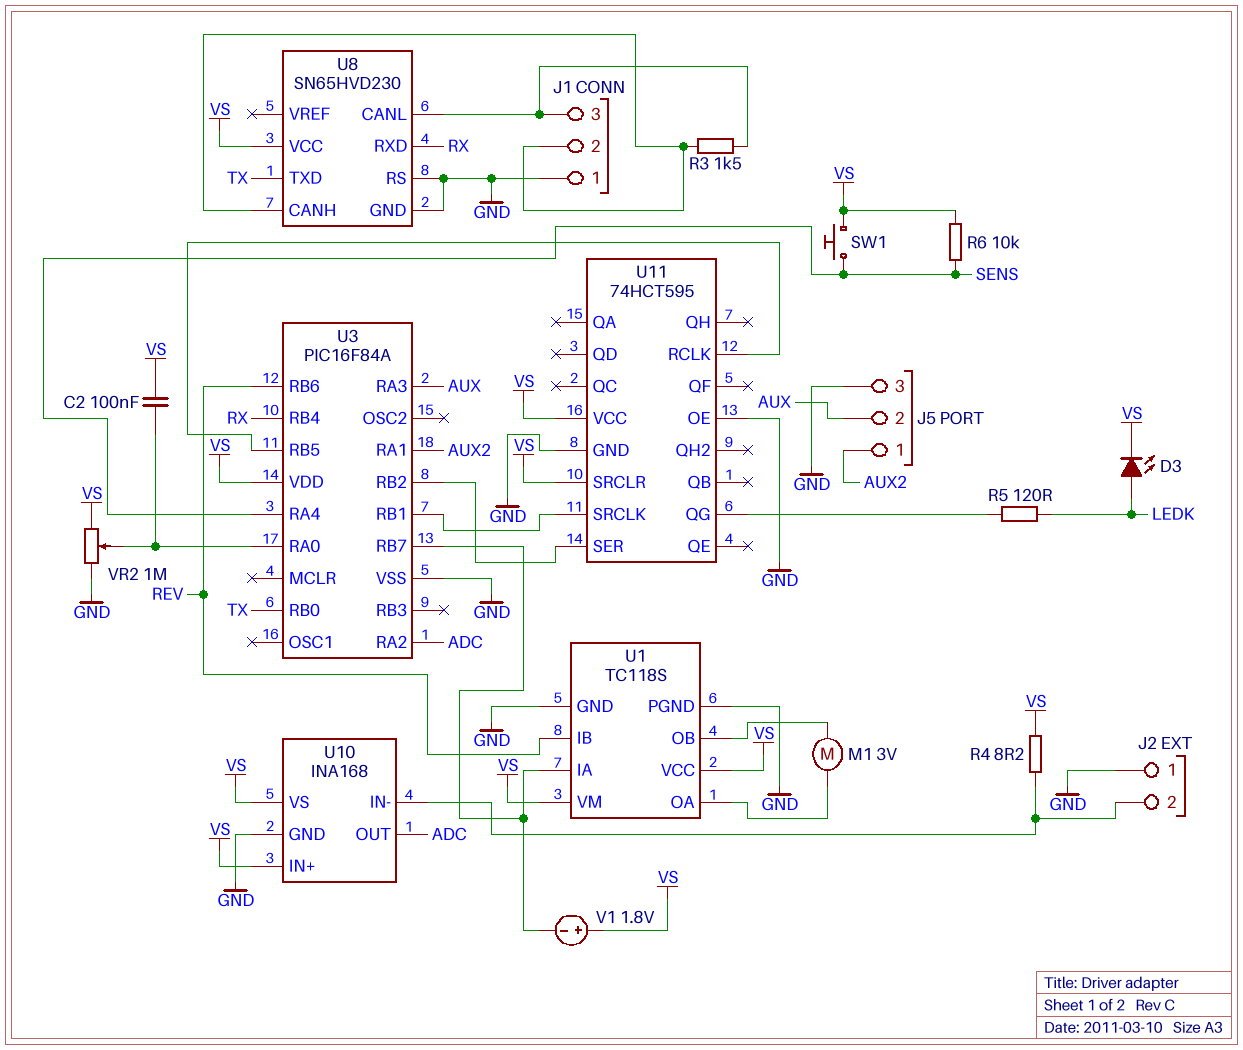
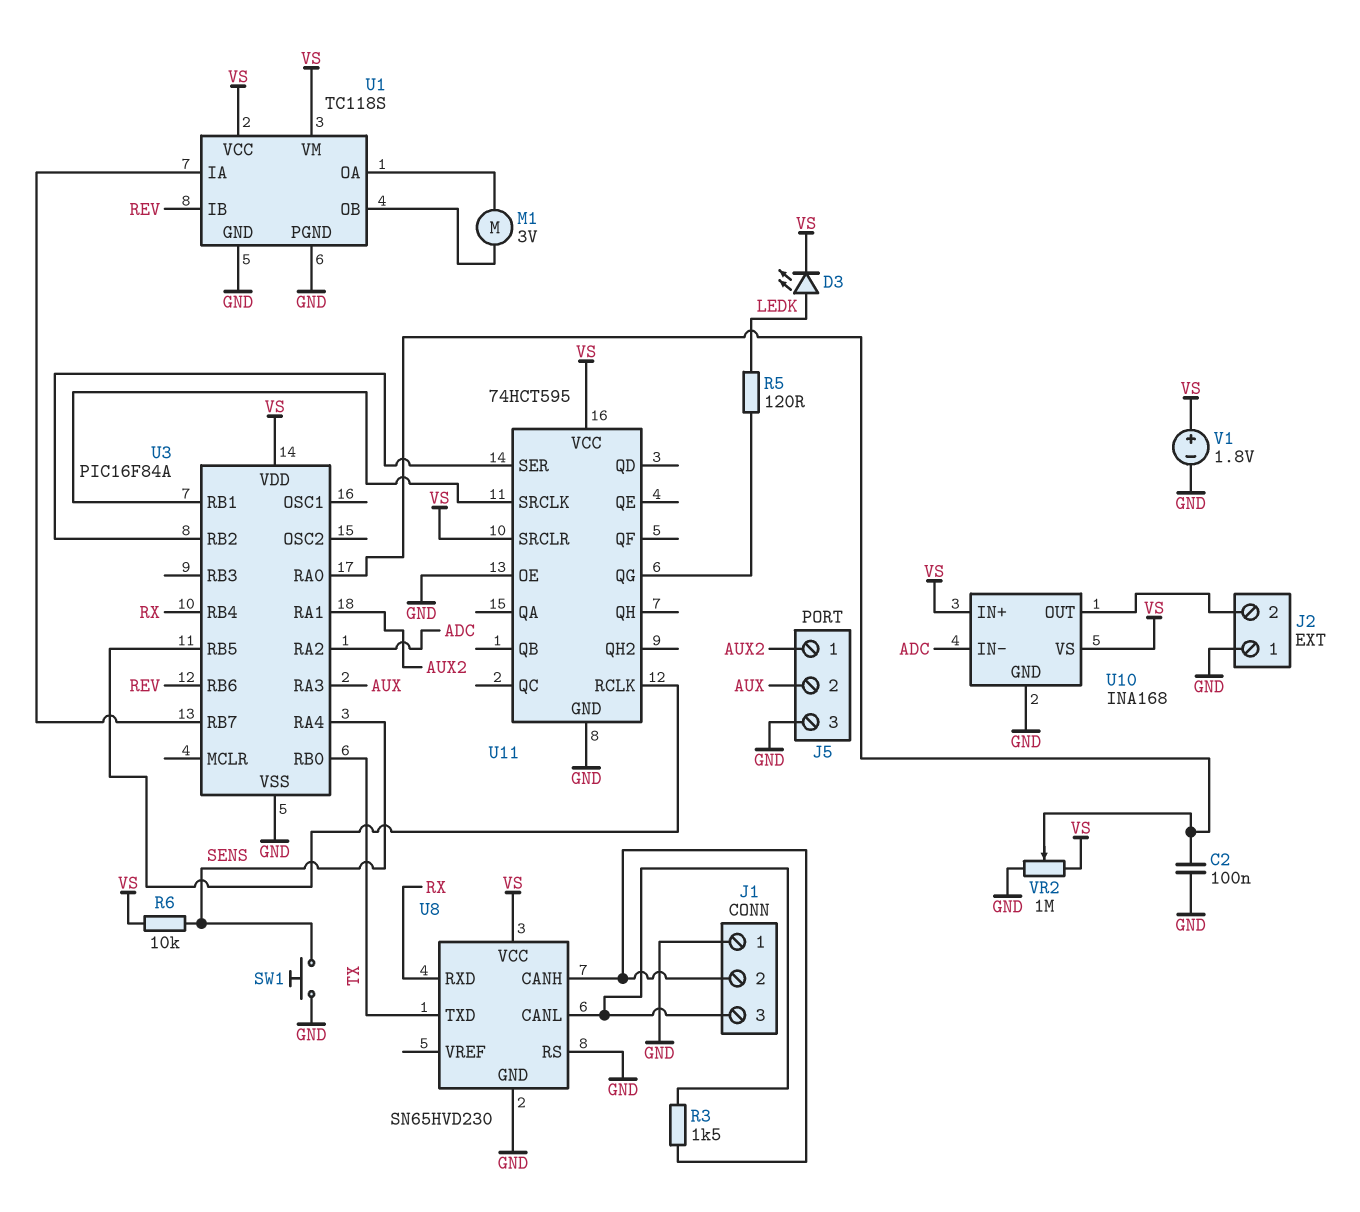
C2: 100nF (U3/RA0, VS) -> 100nF (GND, U3/RA0)
R4: 8.2 (J2/2, VS) -> none
SW1: button (SENS, VS) -> button (GND, SENS)
U10 pin IN-: J2/2 -> ADC
U10 pin OUT: ADC -> J2/2
V1: 1.8V (plus VS, minus U1/IA) -> 1.8V (plus VS, minus GND)

